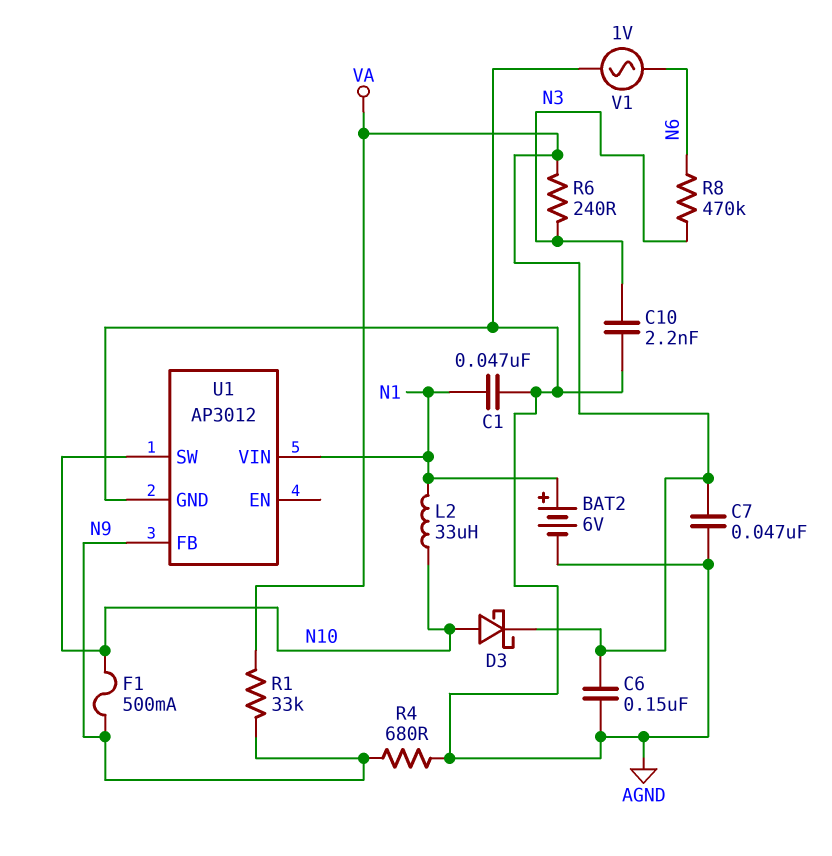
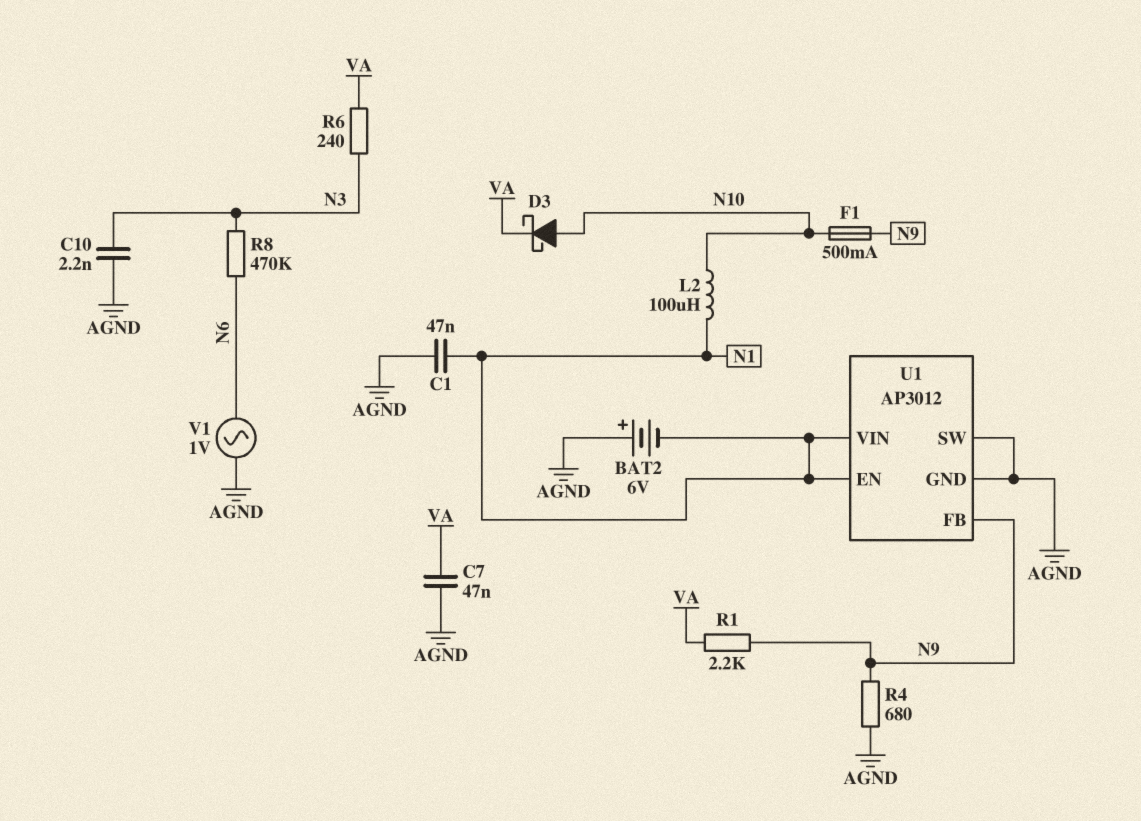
BAT2: 6V (plus N1, minus AGND) -> 6V (plus AGND, minus N1)
C6: 150nF (AGND, VA) -> none
L2: 33uH (N1, N10) -> 100uH (N1, N10)
R1: 33k (N9, VA) -> 2.2k (N9, VA)
U1 pin EN: none -> N1
U1 pin SW: N10 -> AGND

